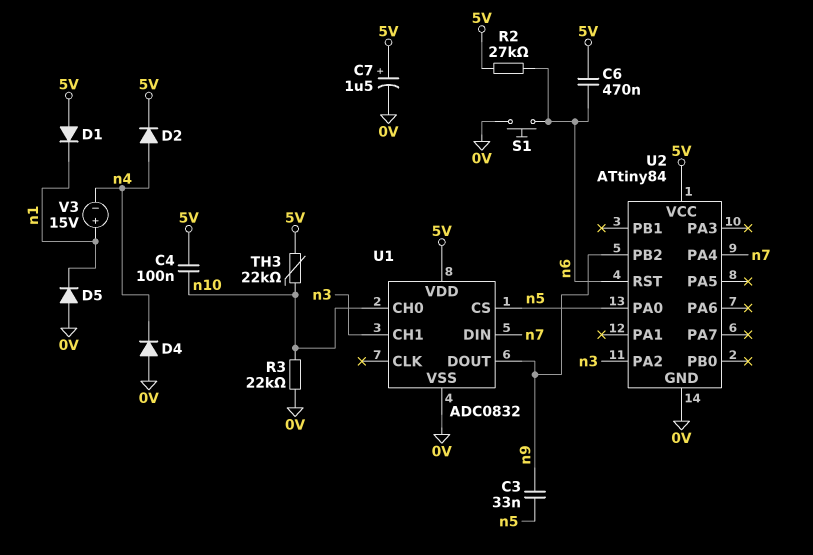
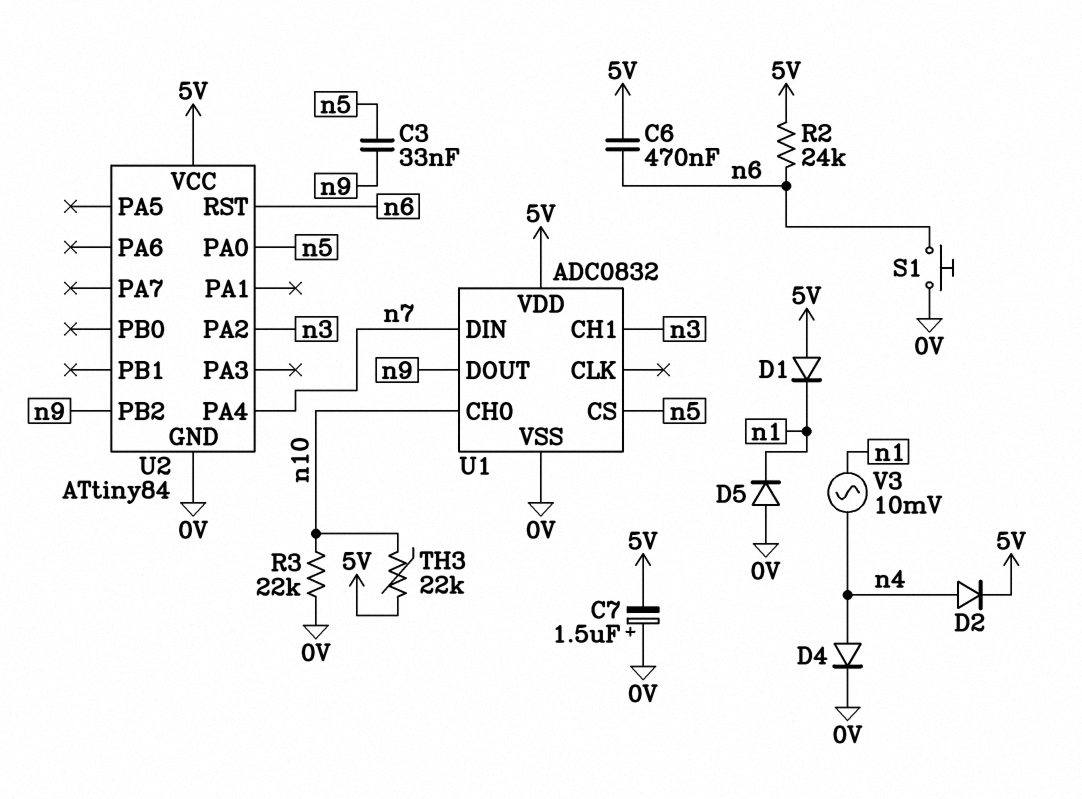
C4: 100nF (5V, n10) -> none
C7: 1.5uF (plus 5V, minus 0V) -> 1.5uF (plus 0V, minus 5V)
D4: diode (A 0V, K n4) -> diode (A n4, K 0V)
R2: 27k (5V, n6) -> 24k (5V, n6)
V3: 15V (plus n1, minus n4) -> AC 10mV (n1, n4)

